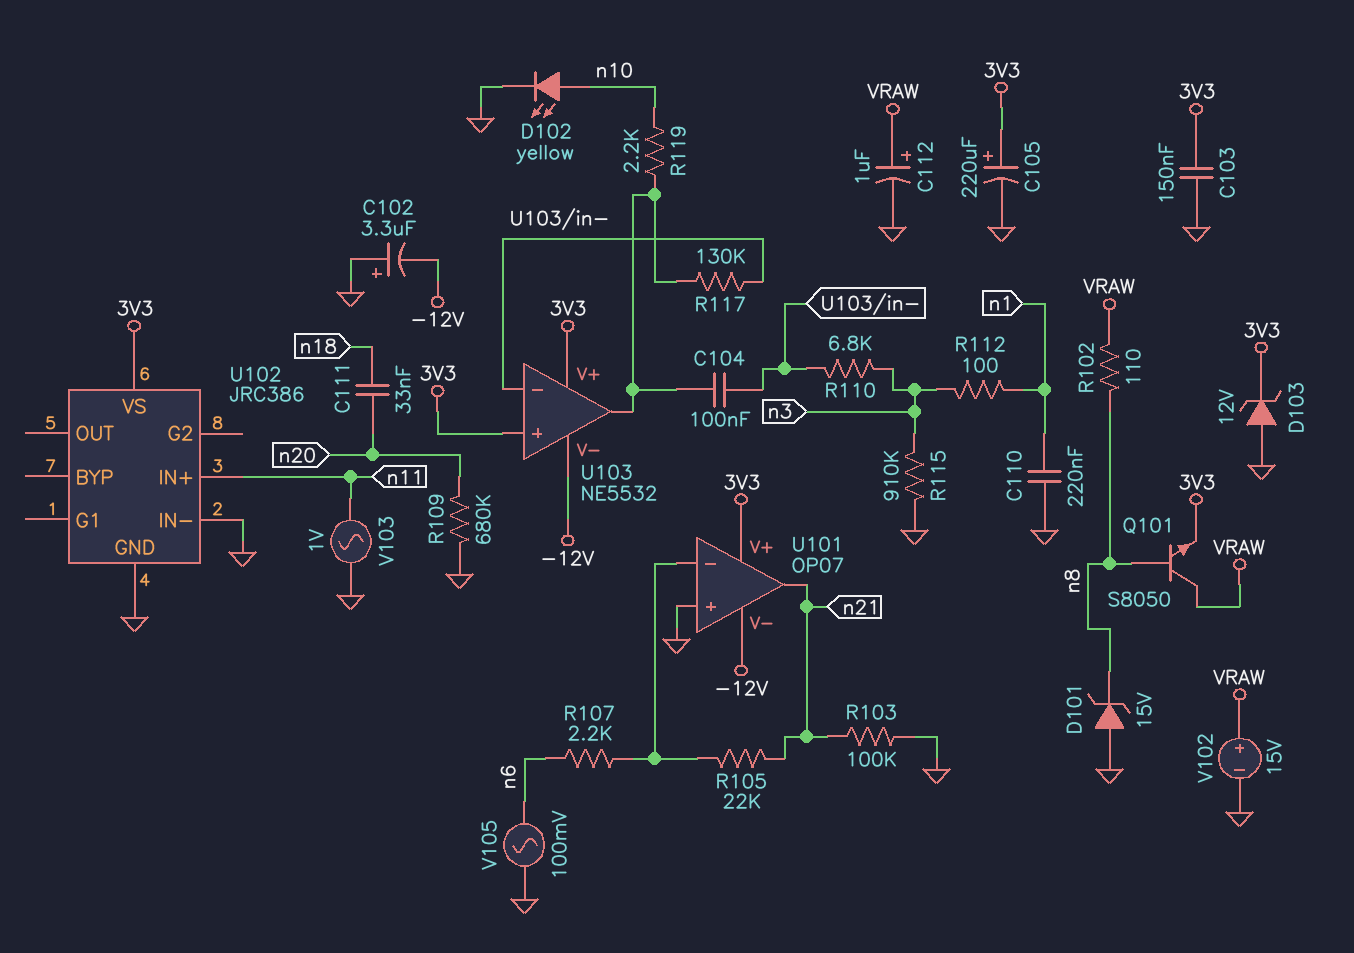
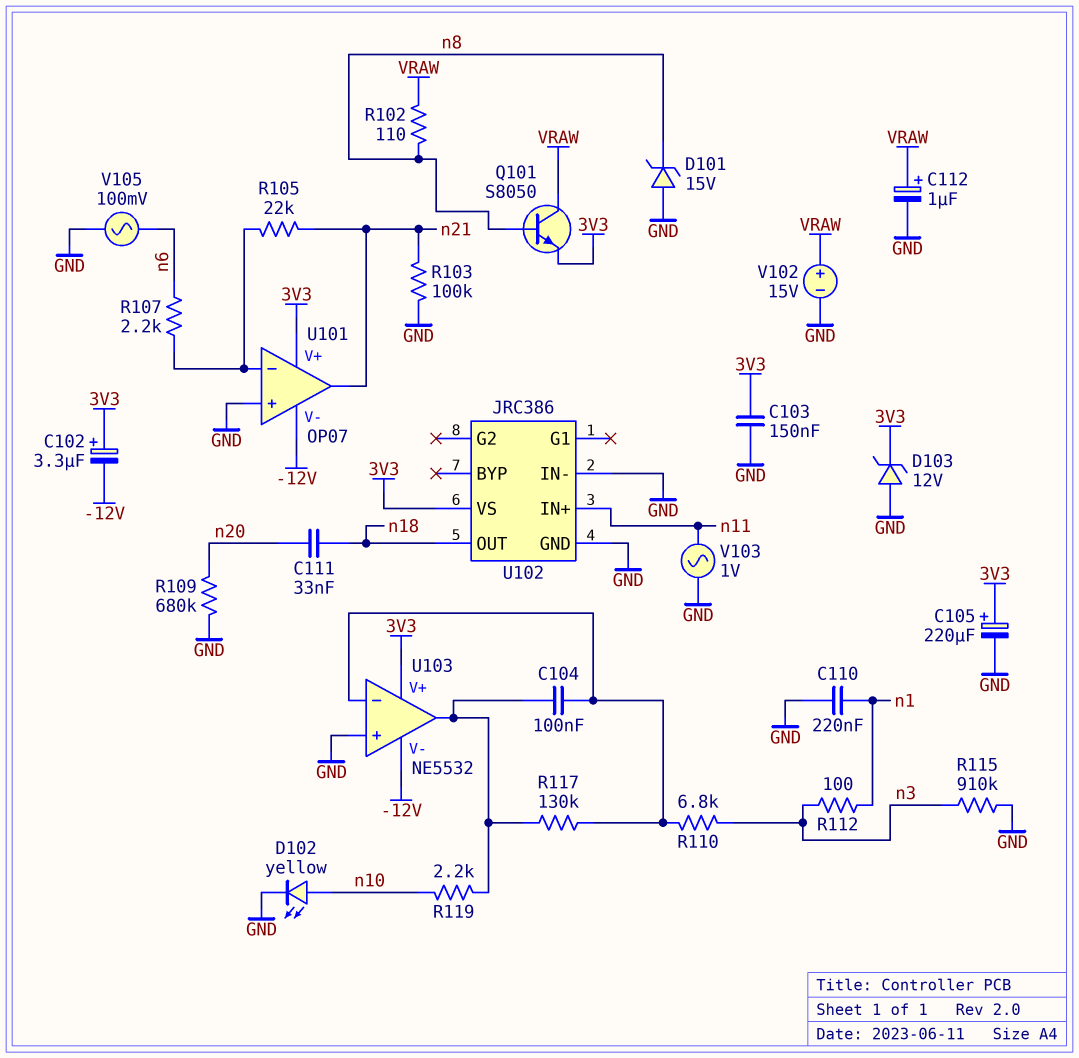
C102: 3.3uF (plus GND, minus -12V) -> 3.3uF (plus 3V3, minus -12V)
U102 pin OUT: none -> n18
U103 pin in+: 3V3 -> GND

